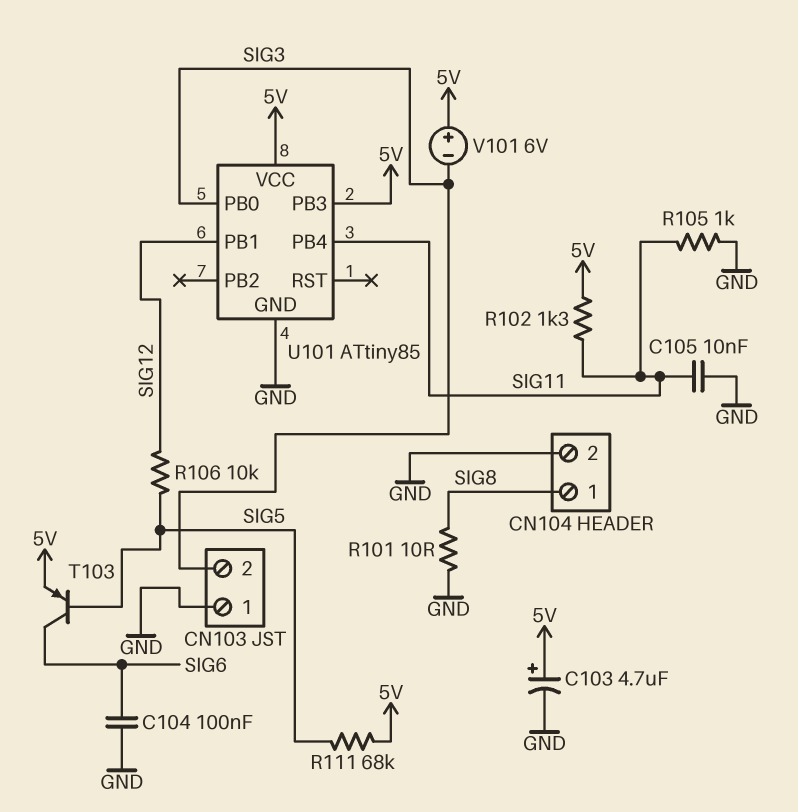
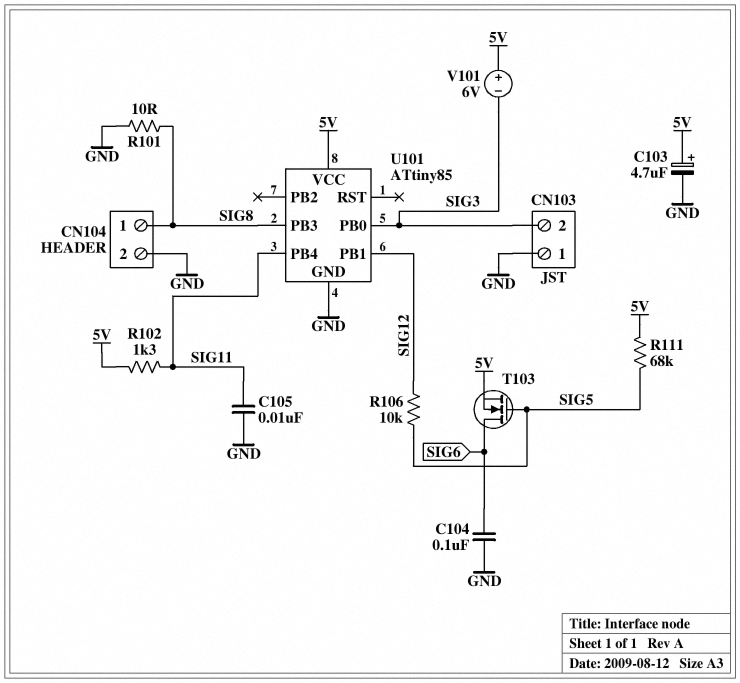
R105: 1k (GND, SIG11) -> none
T103: PNP (B SIG5, C SIG6, E 5V) -> NMOS (G SIG5, D SIG6, S 5V)
U101 pin PB3: 5V -> SIG8

